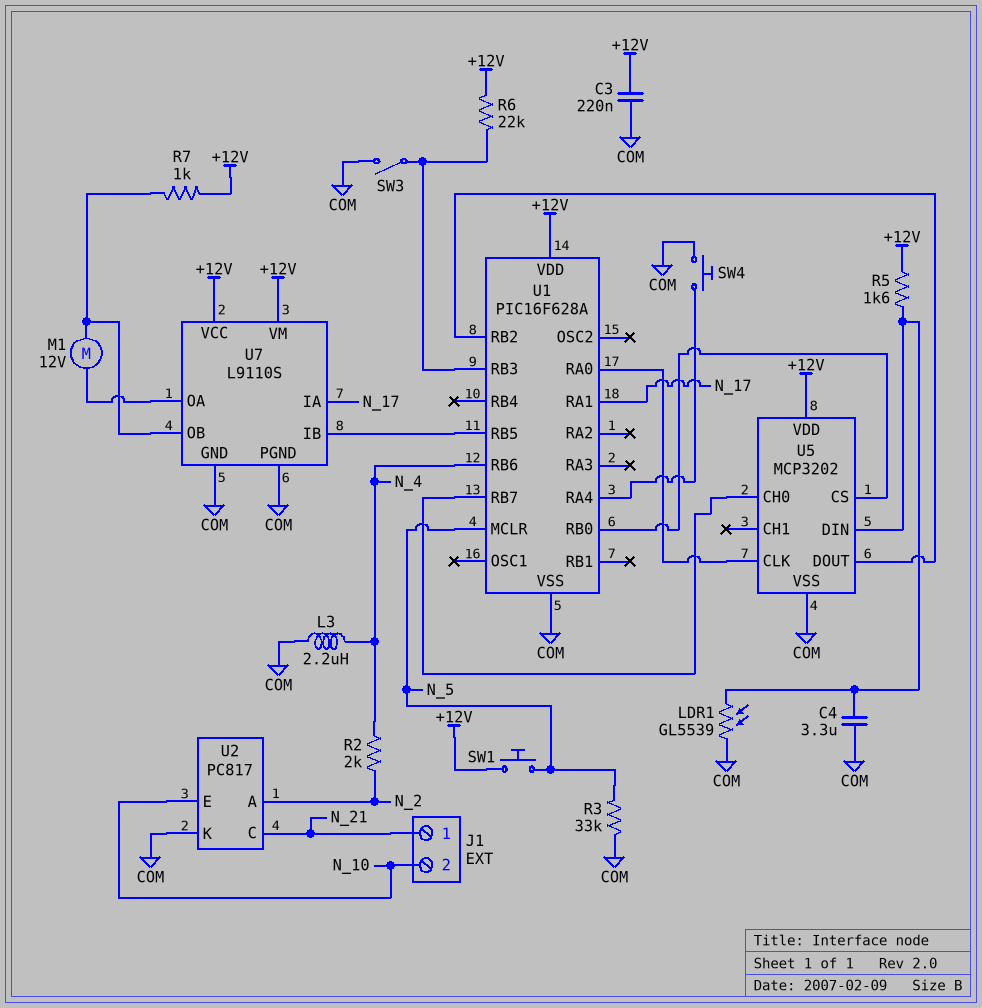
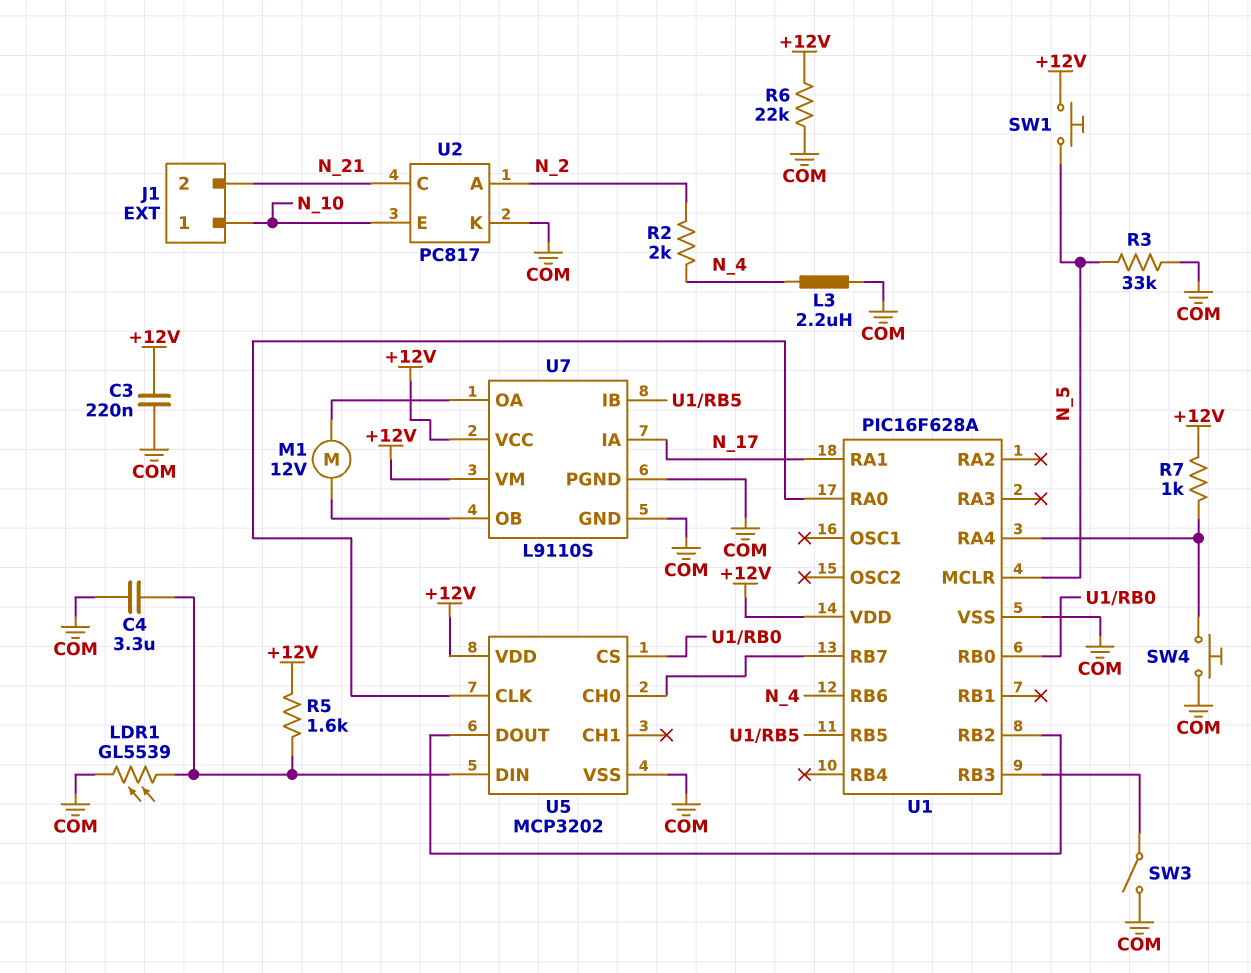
J1 pin 1: N_21 -> N_10
J1 pin 2: N_10 -> N_21
R6: 22k (+12V, U1/RB3) -> 22k (+12V, COM)
R7: 1k (+12V, U7/OB) -> 1k (+12V, U1/RA4)

